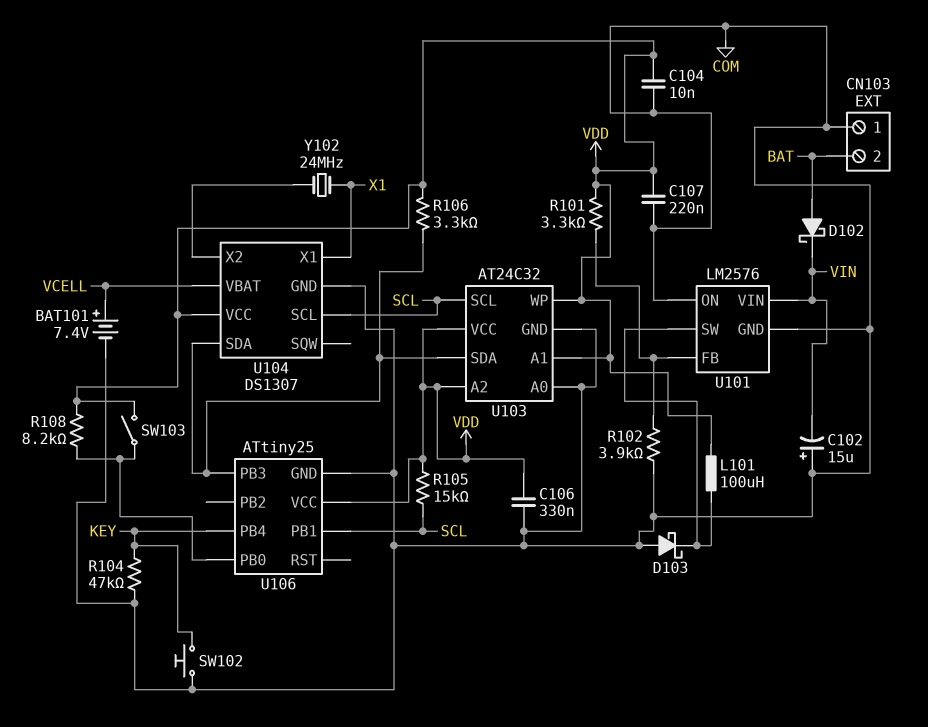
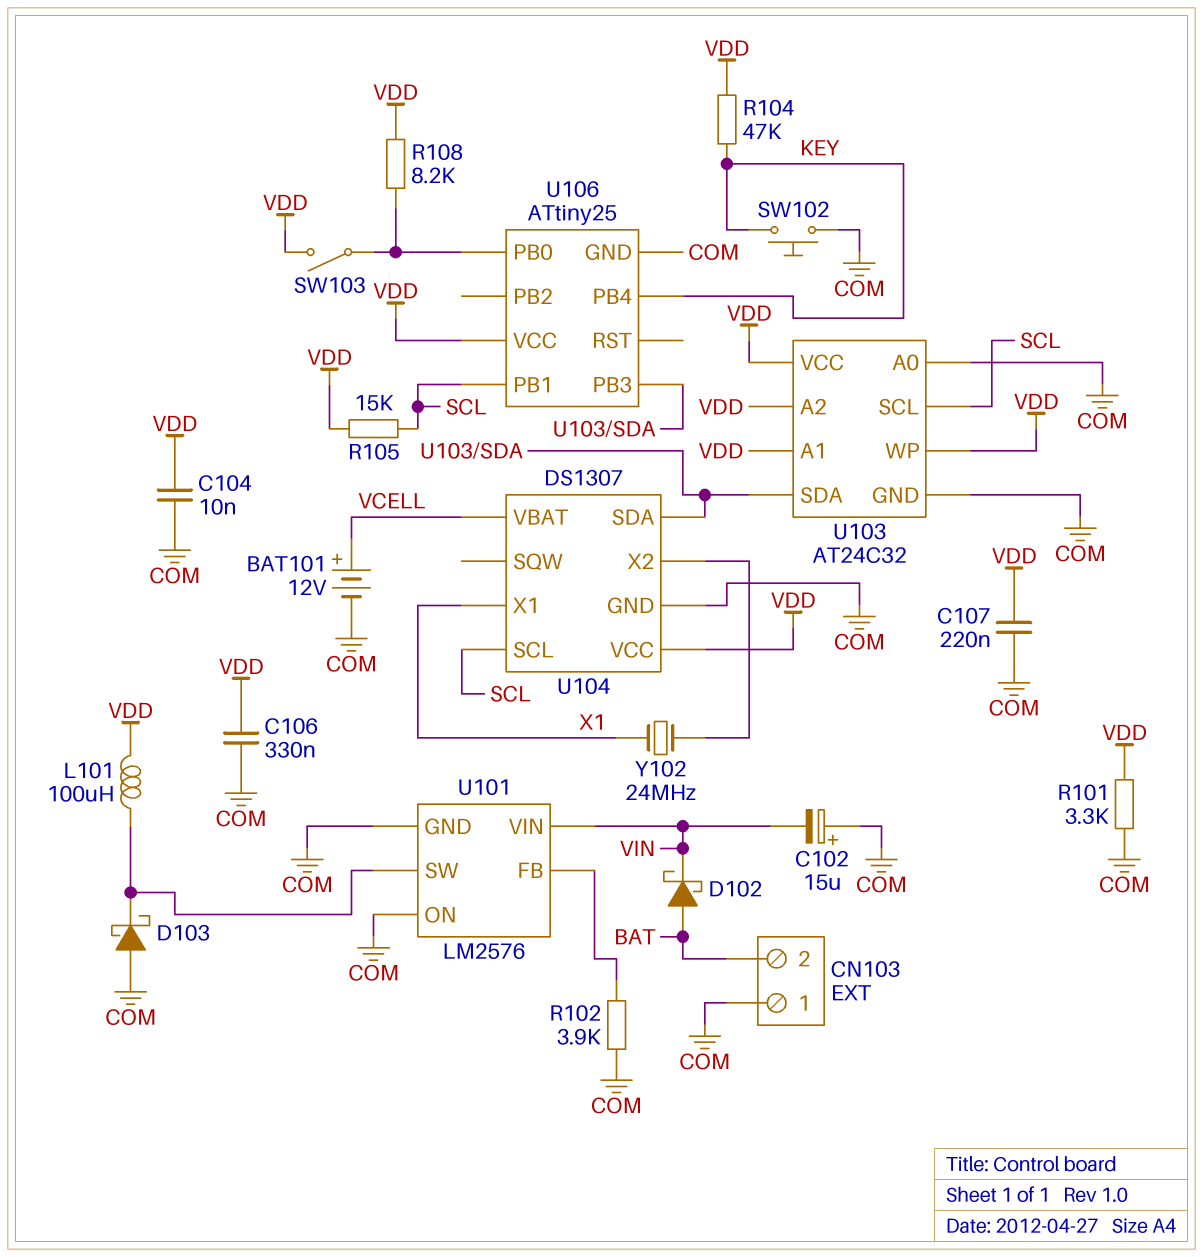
BAT101: 7.4V (plus VCELL, minus COM) -> 12V (plus VCELL, minus COM)
R101: 3.3k (U101/FB, VDD) -> 3.3k (COM, VDD)
R104: 47k (COM, KEY) -> 47k (KEY, VDD)
R106: 3.3k (U103/SDA, VDD) -> none

